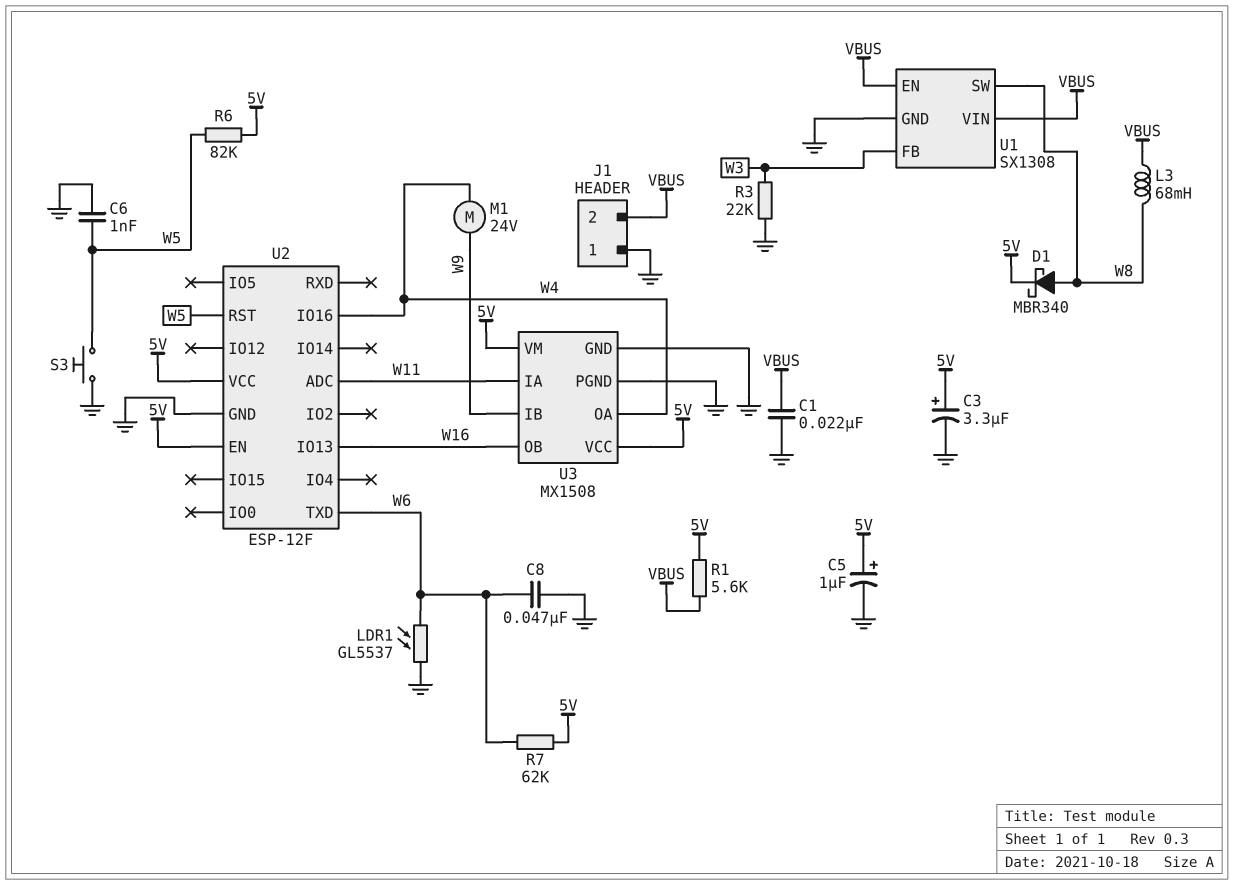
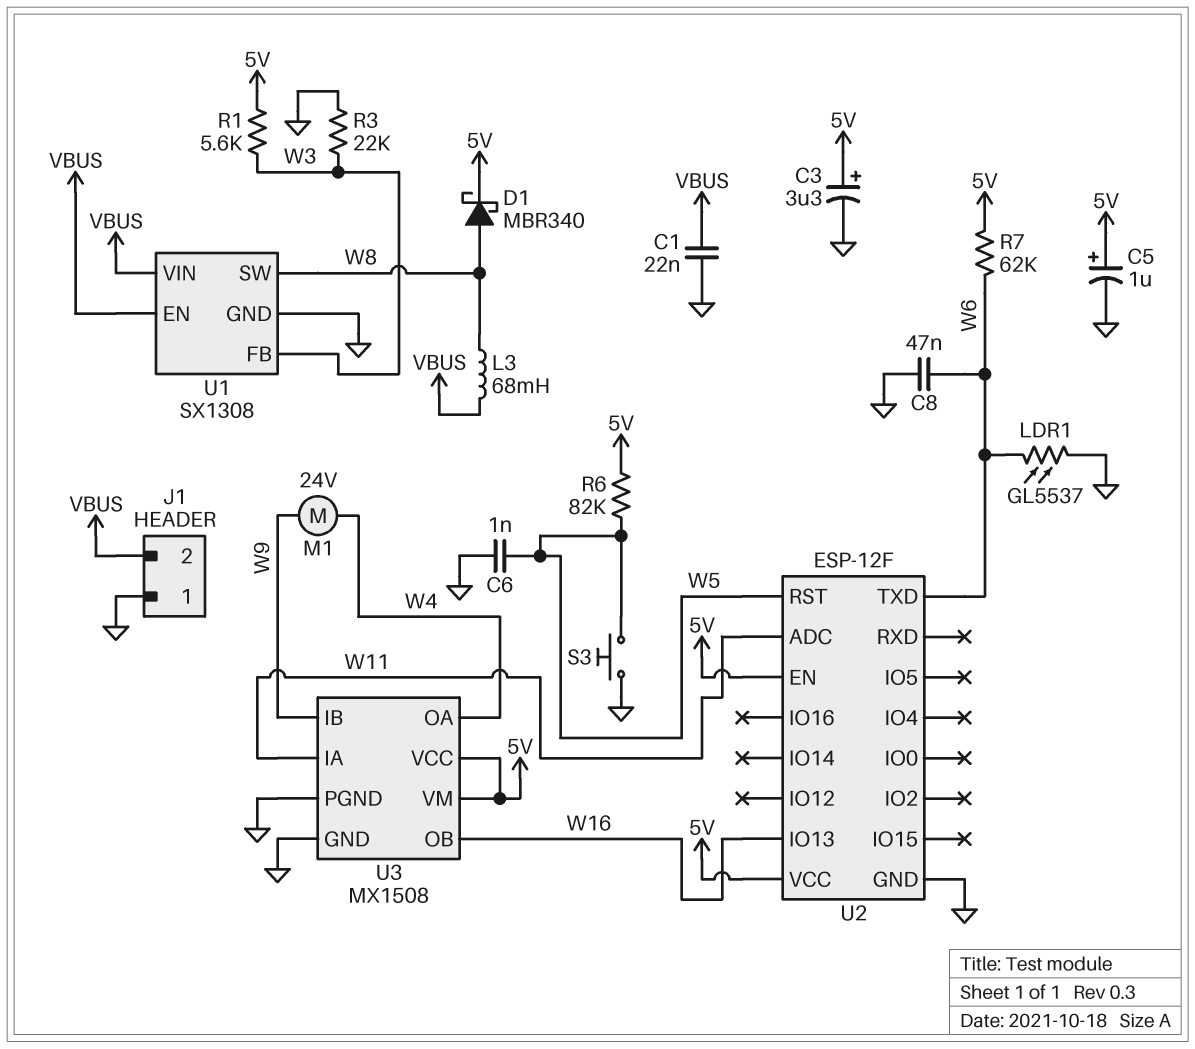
R1: 5.6k (5V, VBUS) -> 5.6k (5V, W3)
U2 pin IO16: W4 -> none

